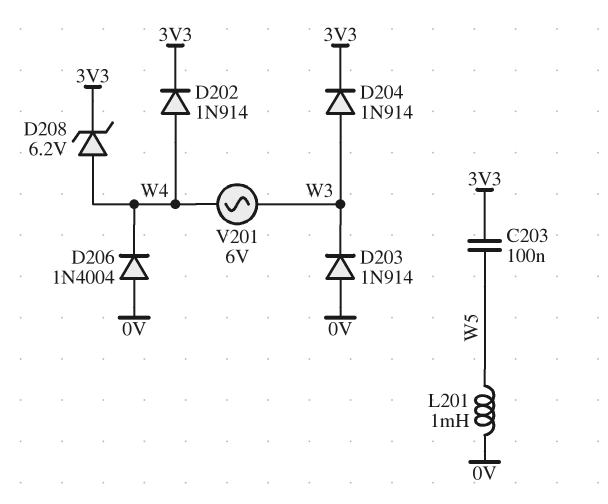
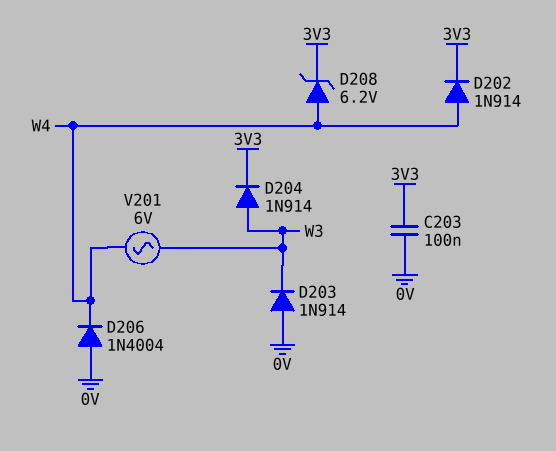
C203: 100nF (3V3, W5) -> 100nF (0V, 3V3)
L201: 1mH (0V, W5) -> none

